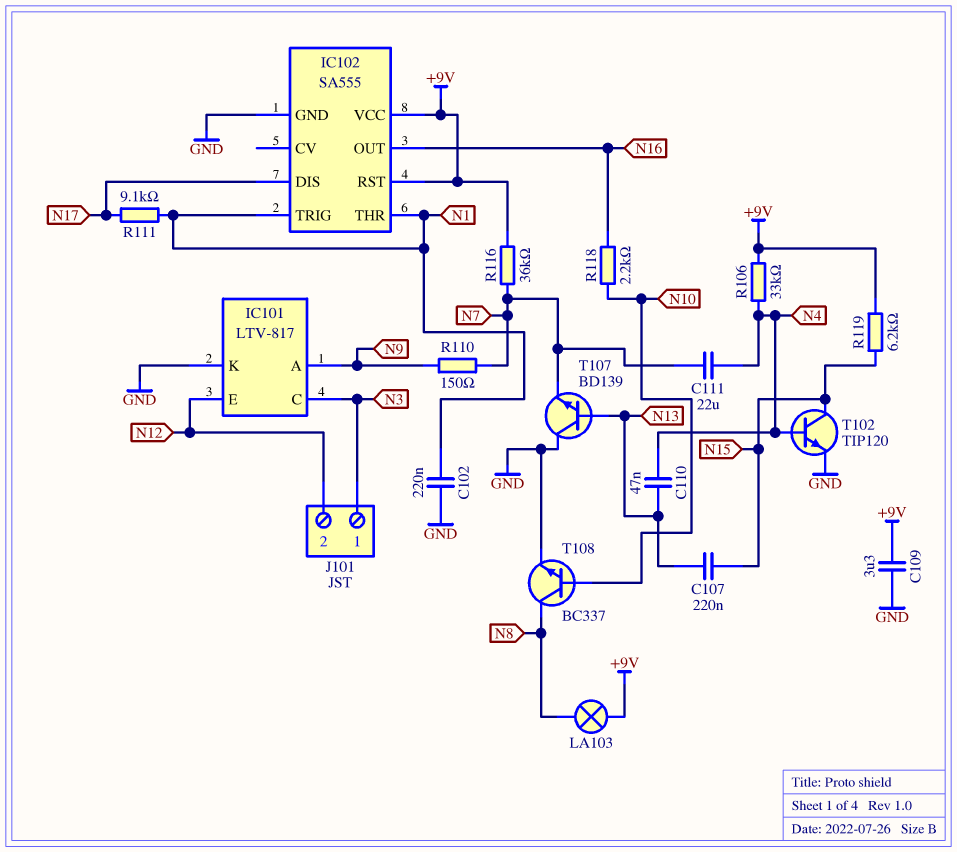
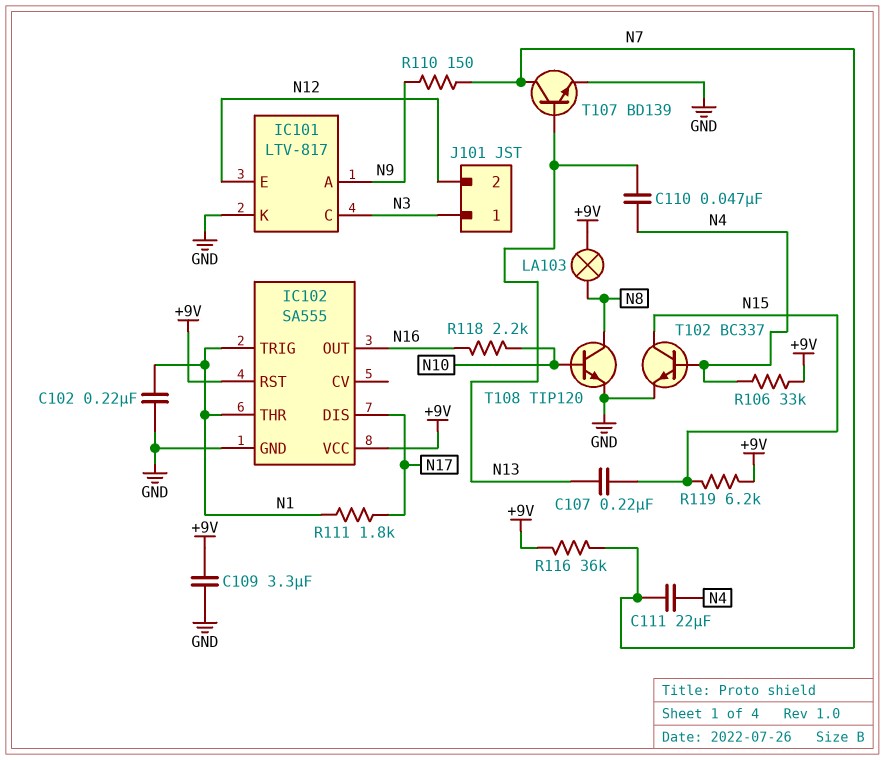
R111: 9.1k (N1, N17) -> 1.8k (N1, N17)
T102: NPN TIP120 (B N4, C N15, E GND) -> NPN BC337 (B N4, C N15, E GND)
T107: NPN BD139 (B N13, C GND, E N7) -> NPN BD139 (B N13, C N7, E GND)
T108: NPN BC337 (B N10, C N8, E GND) -> NPN TIP120 (B N10, C N8, E GND)

